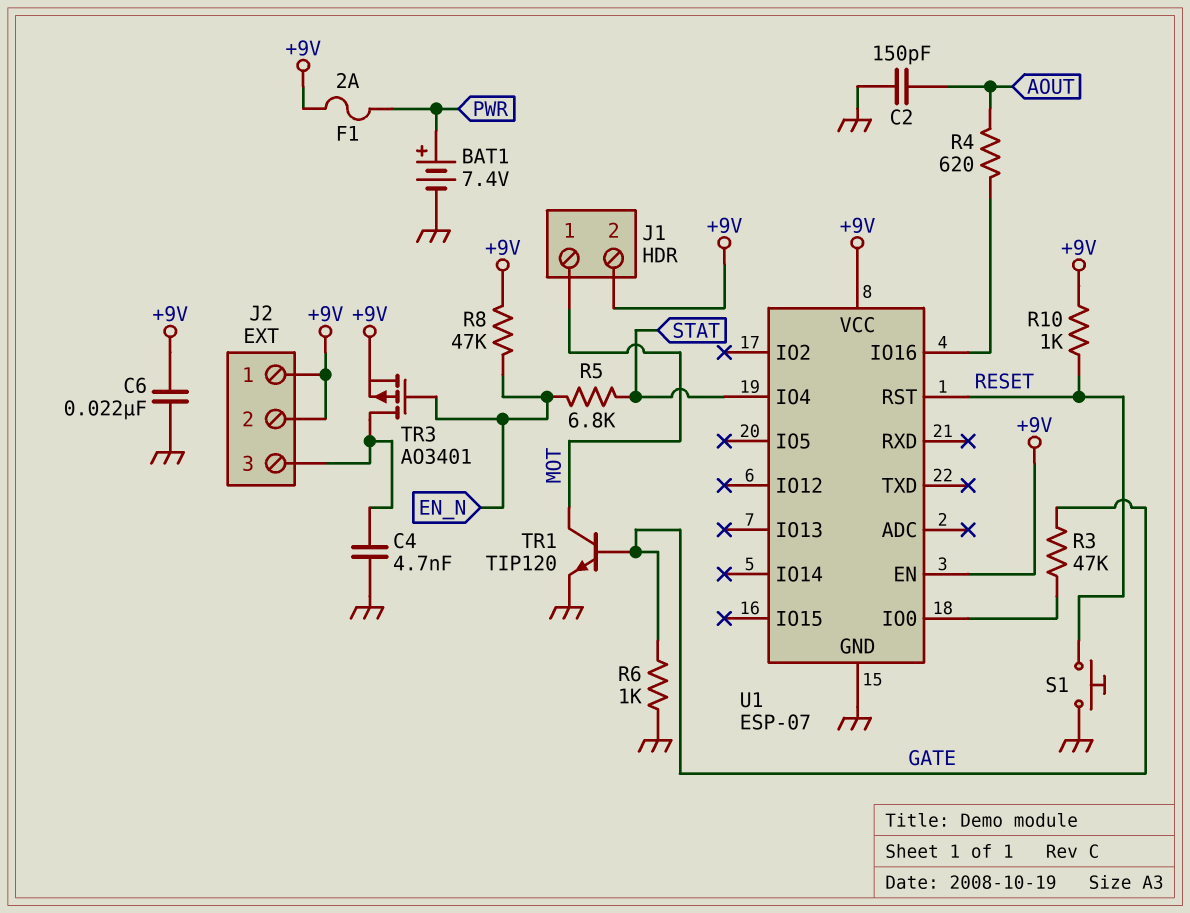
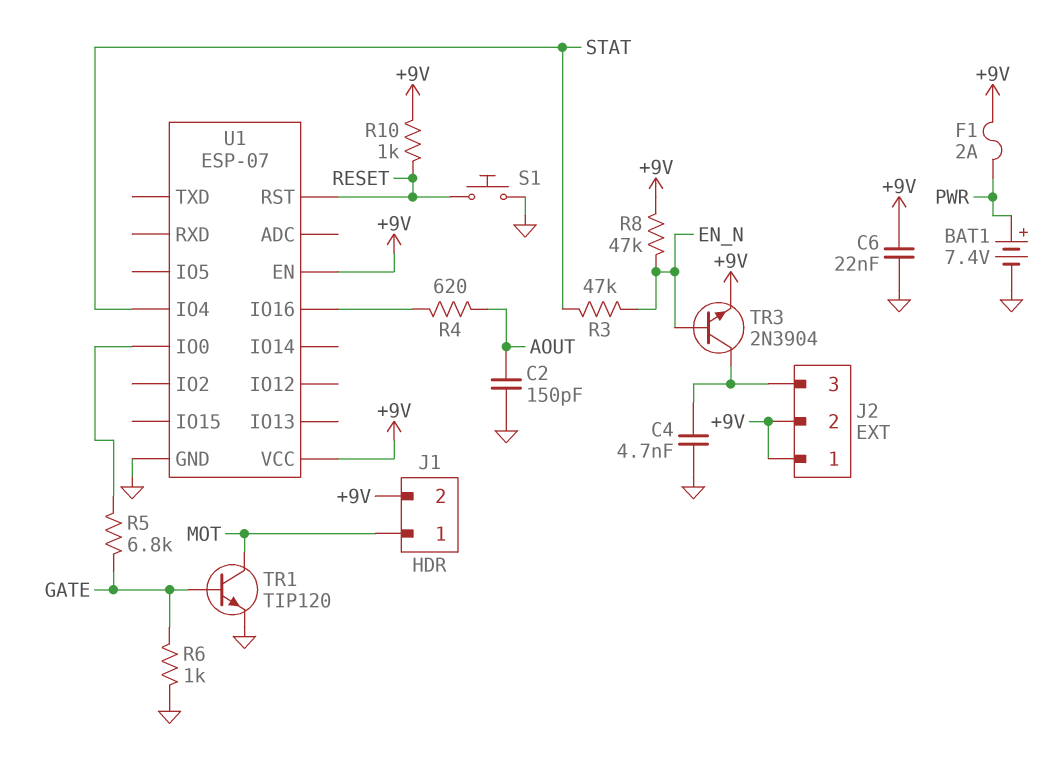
R3: 47k (GATE, U1/IO0) -> 47k (EN_N, STAT)
R5: 6.8k (EN_N, STAT) -> 6.8k (GATE, U1/IO0)
TR3: PMOS AO3401 (G EN_N, D J2/3, S +9V) -> NPN 2N3904 (B EN_N, C J2/3, E +9V)

